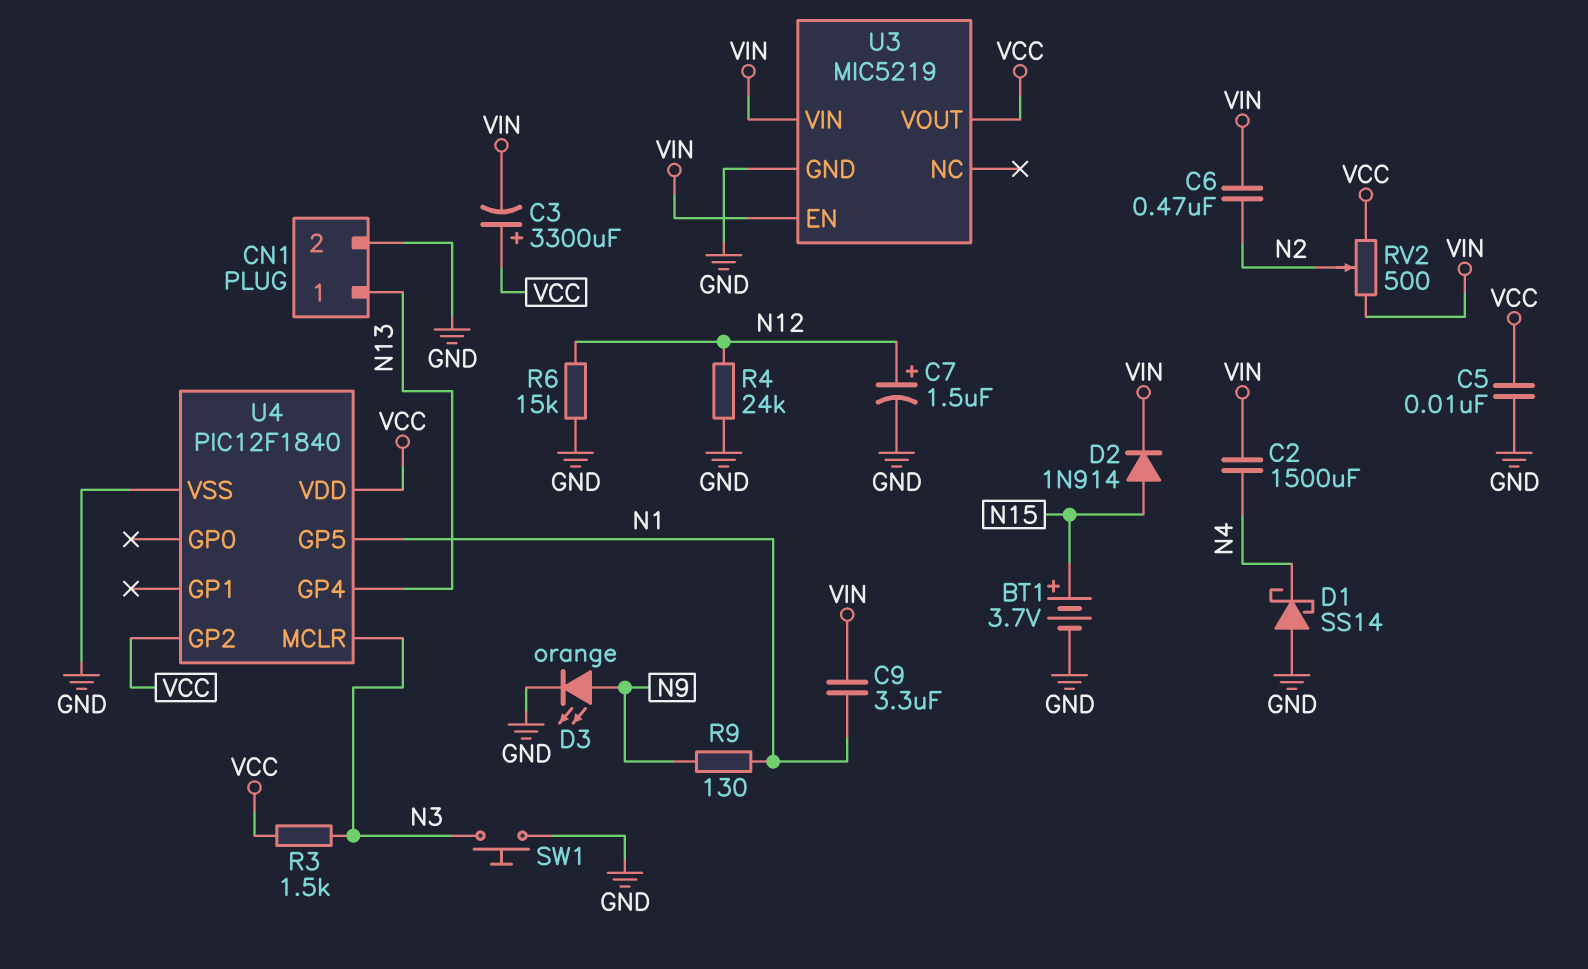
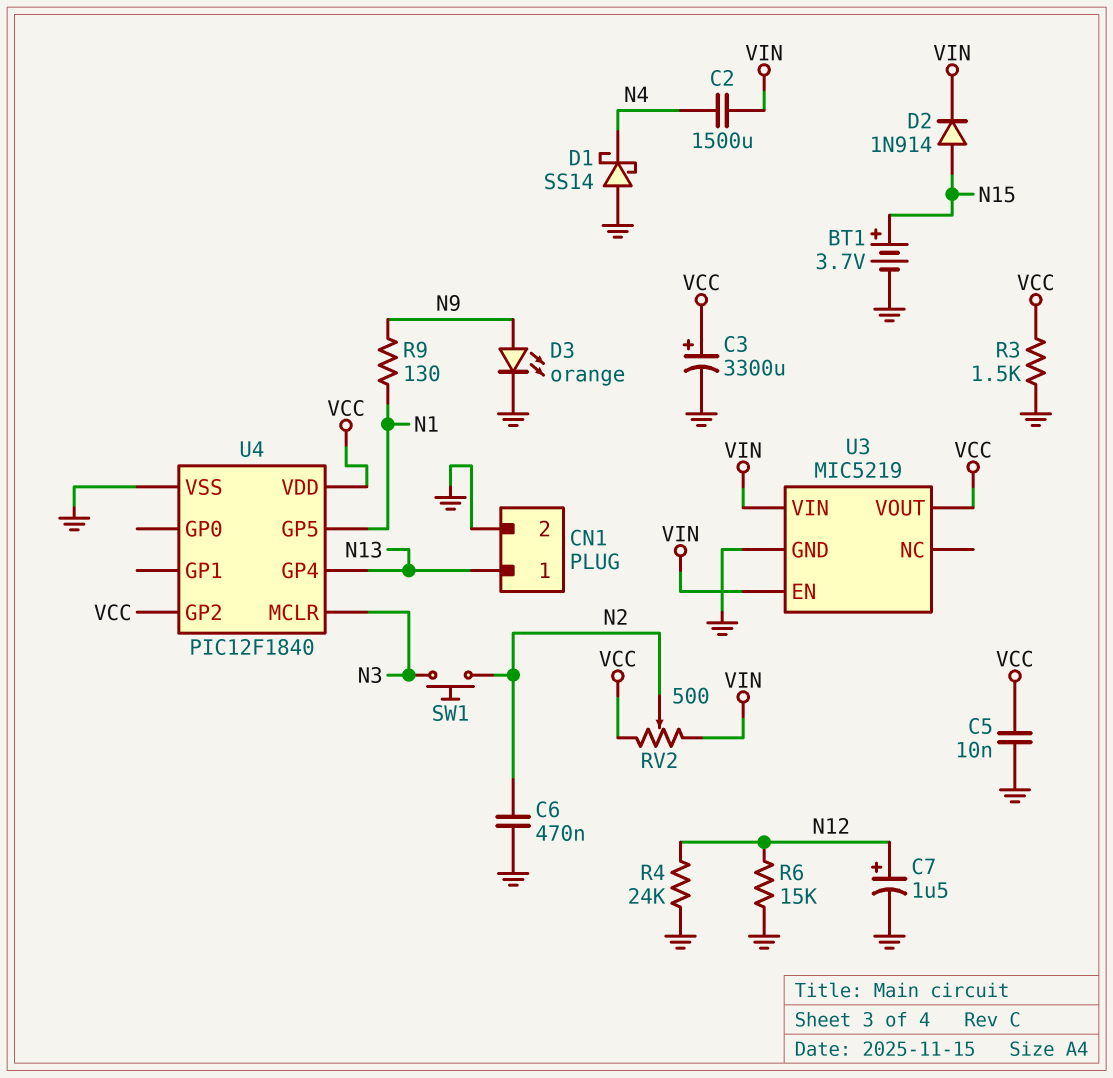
C3: 3300uF (plus VCC, minus VIN) -> 3300uF (plus VCC, minus GND)
C6: 470nF (N2, VIN) -> 470nF (GND, N2)
C9: 3.3uF (N1, VIN) -> none
R3: 1.5k (N3, VCC) -> 1.5k (GND, VCC)
SW1: button (GND, N3) -> button (N2, N3)

